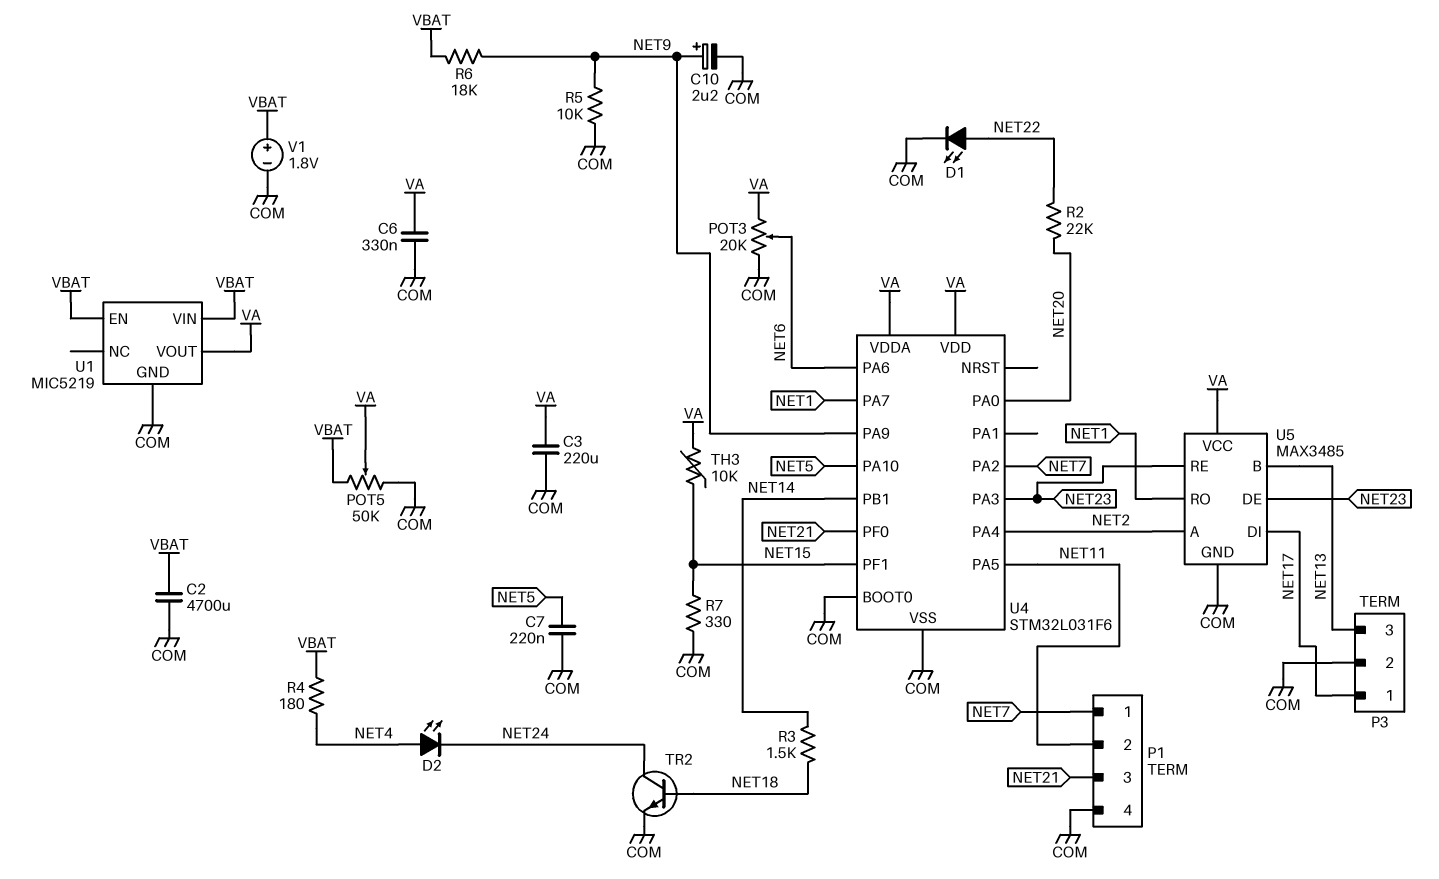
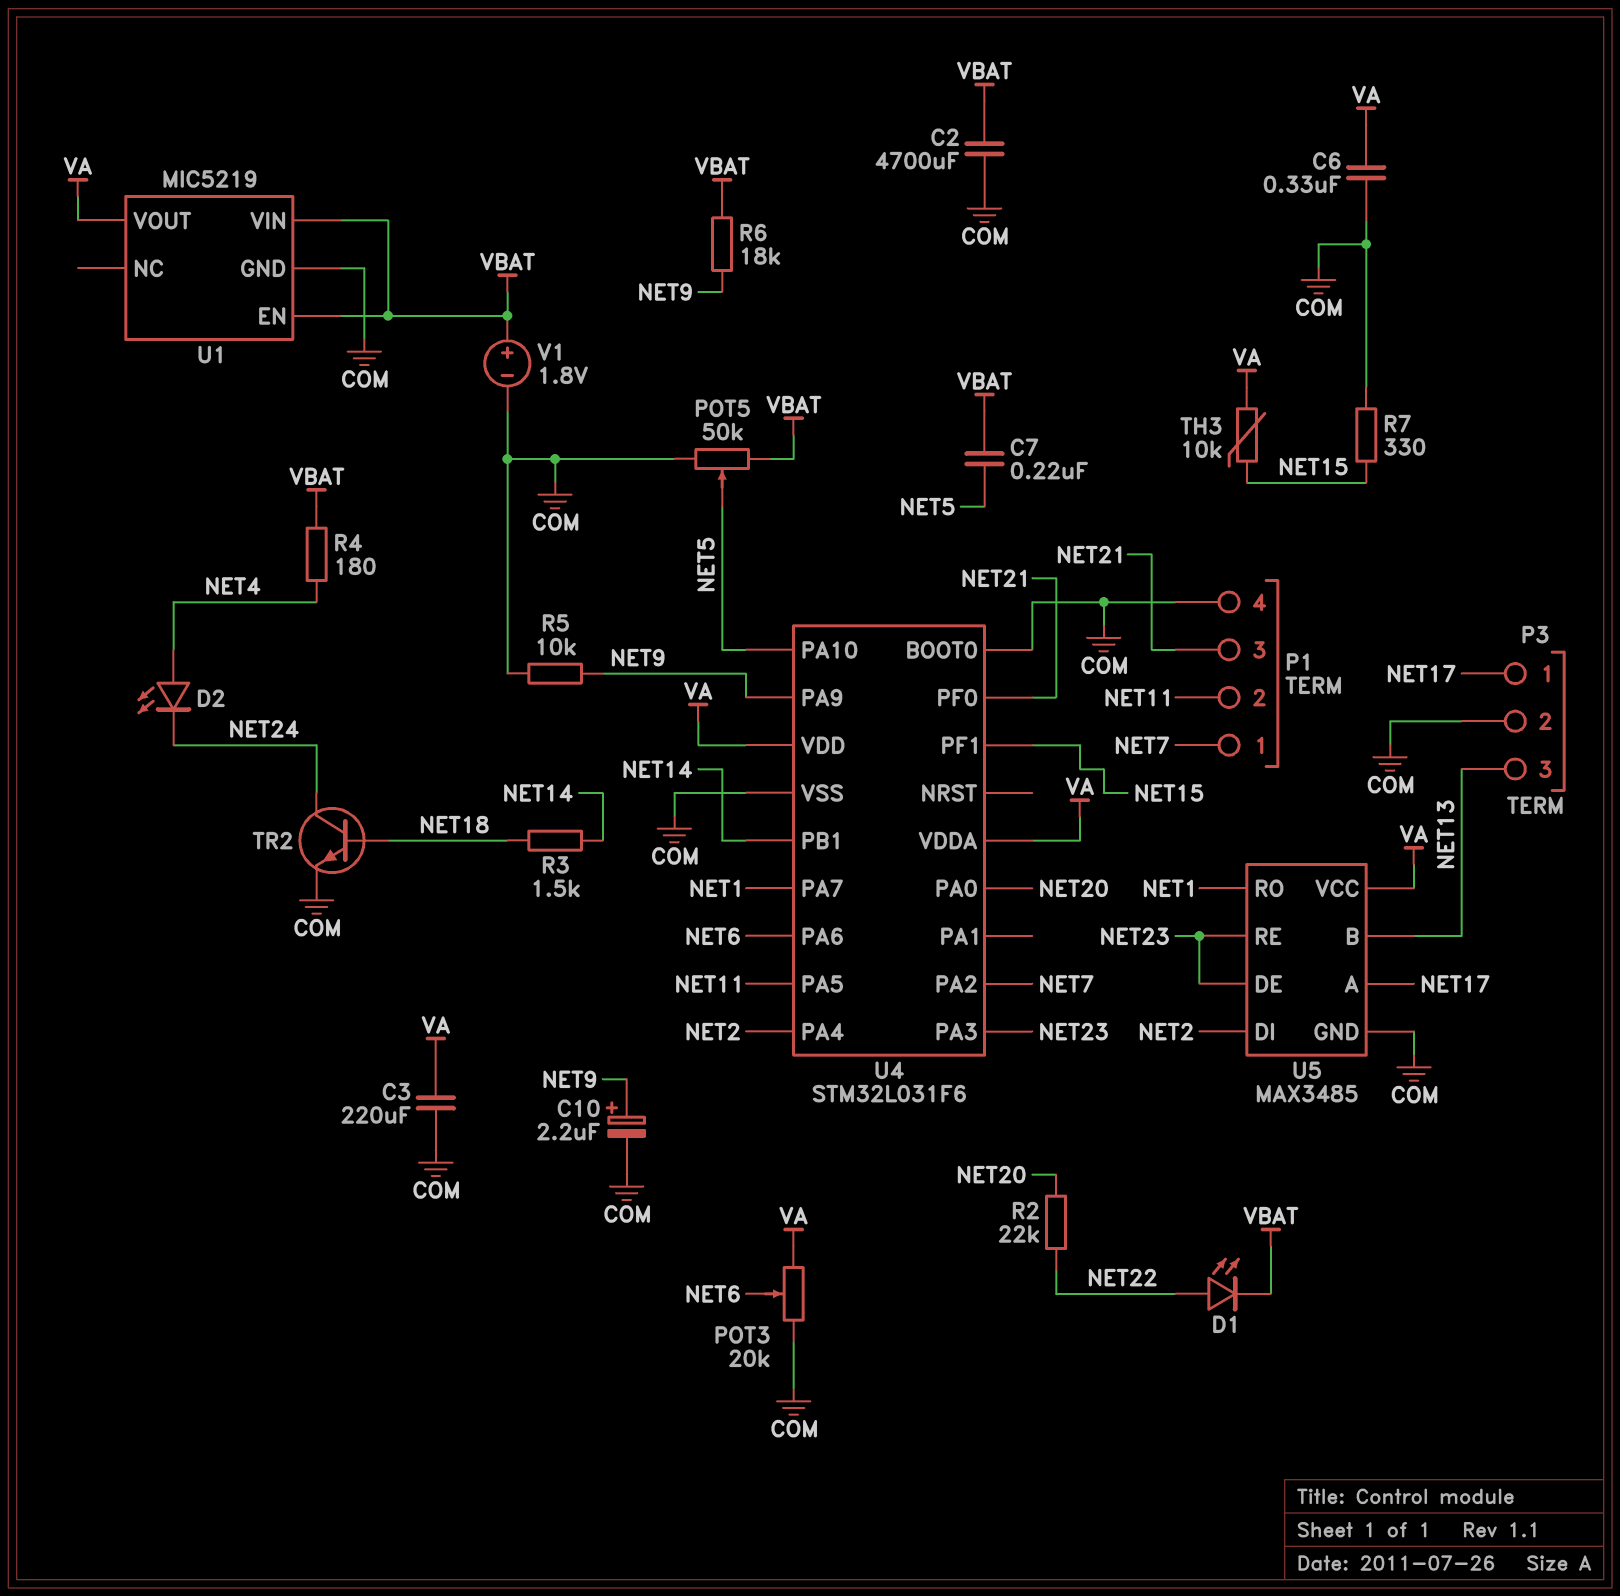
C7: 220nF (COM, NET5) -> 220nF (NET5, VBAT)
D1: LED (A NET22, K COM) -> LED (A NET22, K VBAT)
POT5: 50k (COM, VBAT, wiper VA) -> 50k (COM, VBAT, wiper NET5)
U5 pin A: NET2 -> NET17
U5 pin DI: NET17 -> NET2

